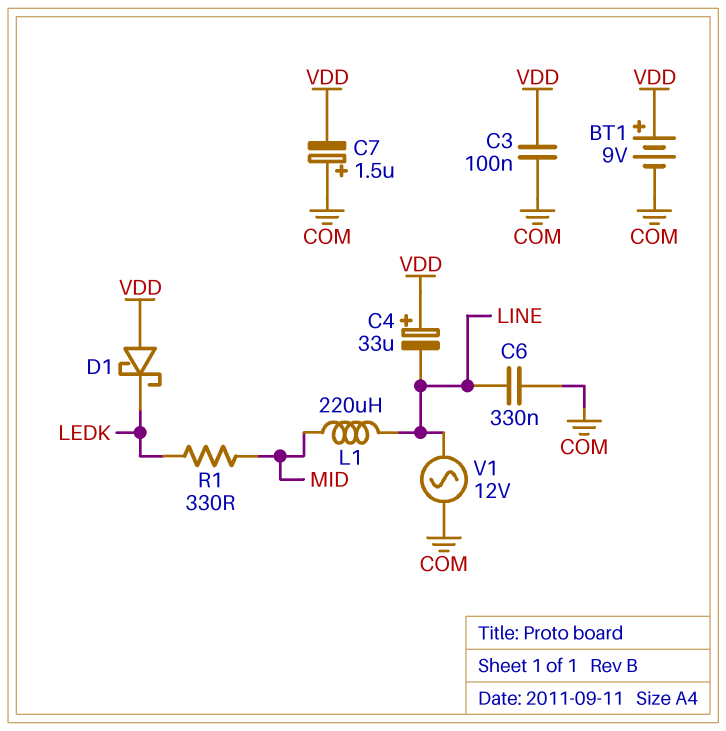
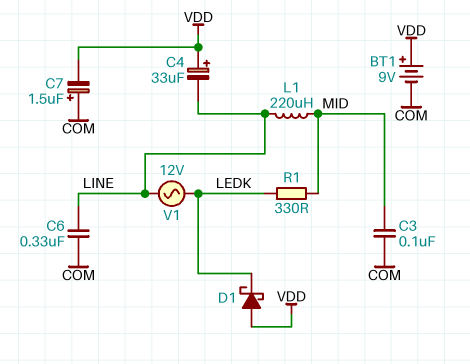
C3: 100nF (COM, VDD) -> 100nF (COM, MID)
V1: AC 12V (COM, LINE) -> AC 12V (LEDK, LINE)

